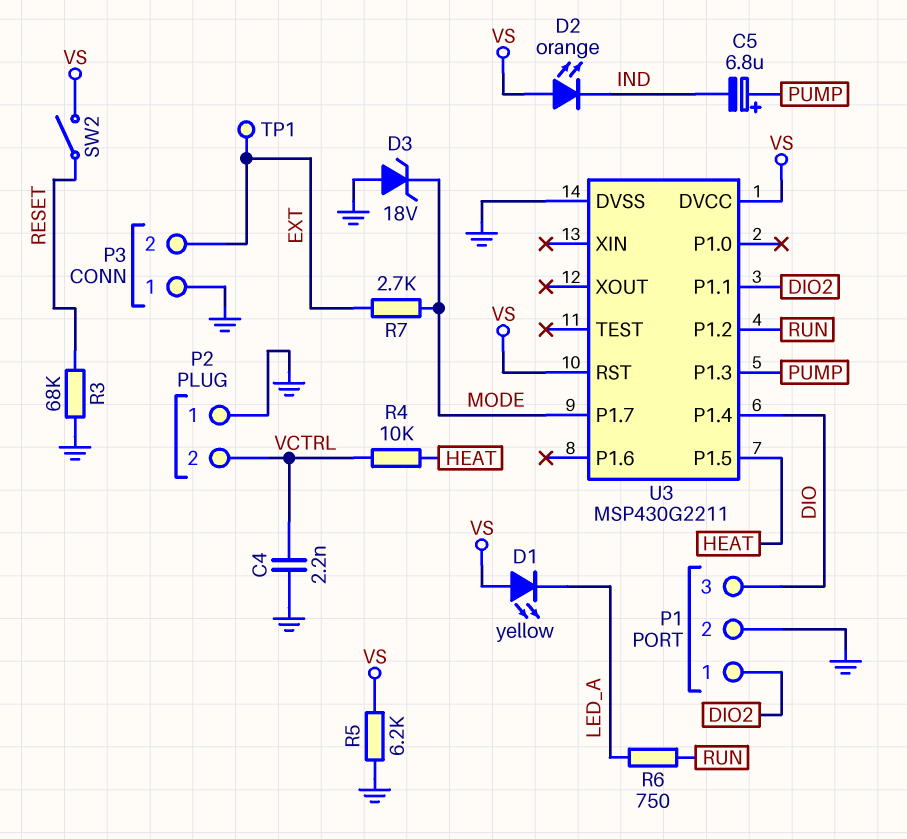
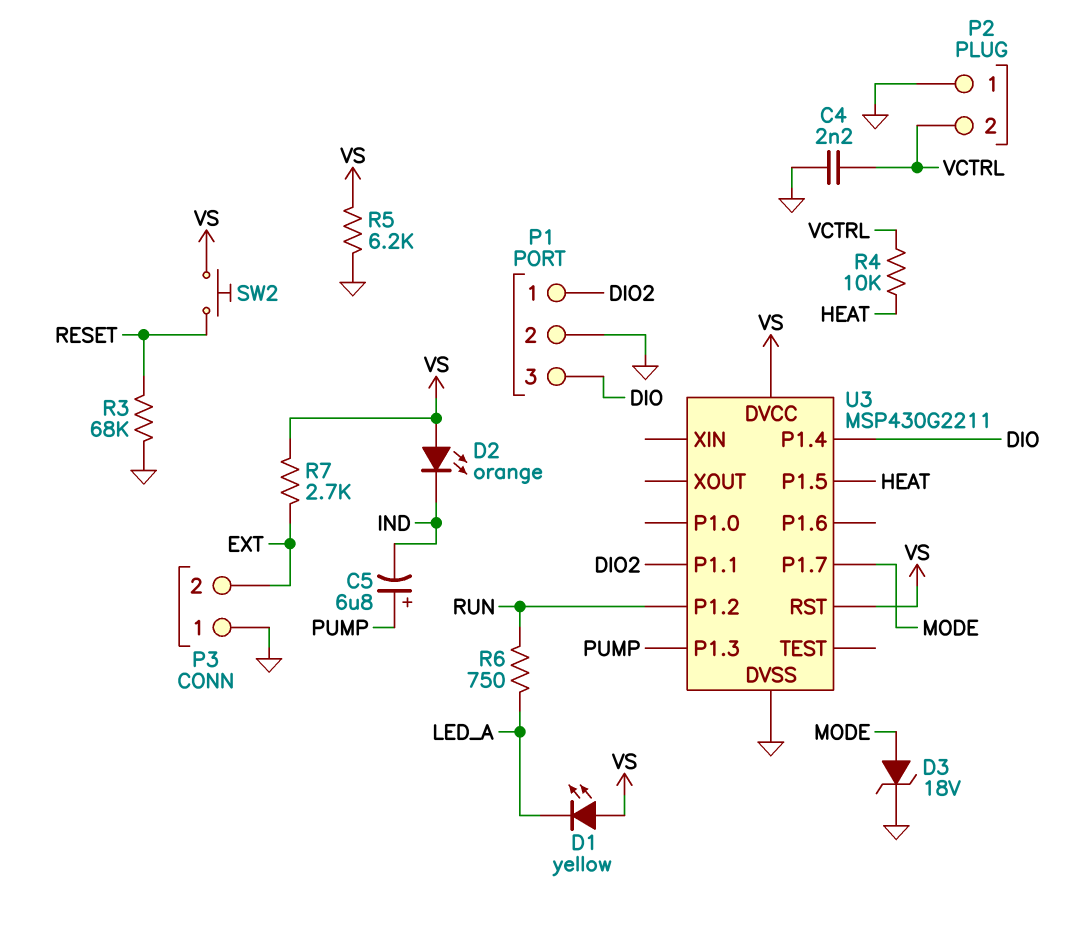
D3: zener 18V (A GND, K MODE) -> zener 18V (A MODE, K GND)
R7: 2.7k (EXT, MODE) -> 2.7k (EXT, VS)
SW2: switch (RESET, VS) -> button (RESET, VS)
TP1: test point (EXT) -> none

